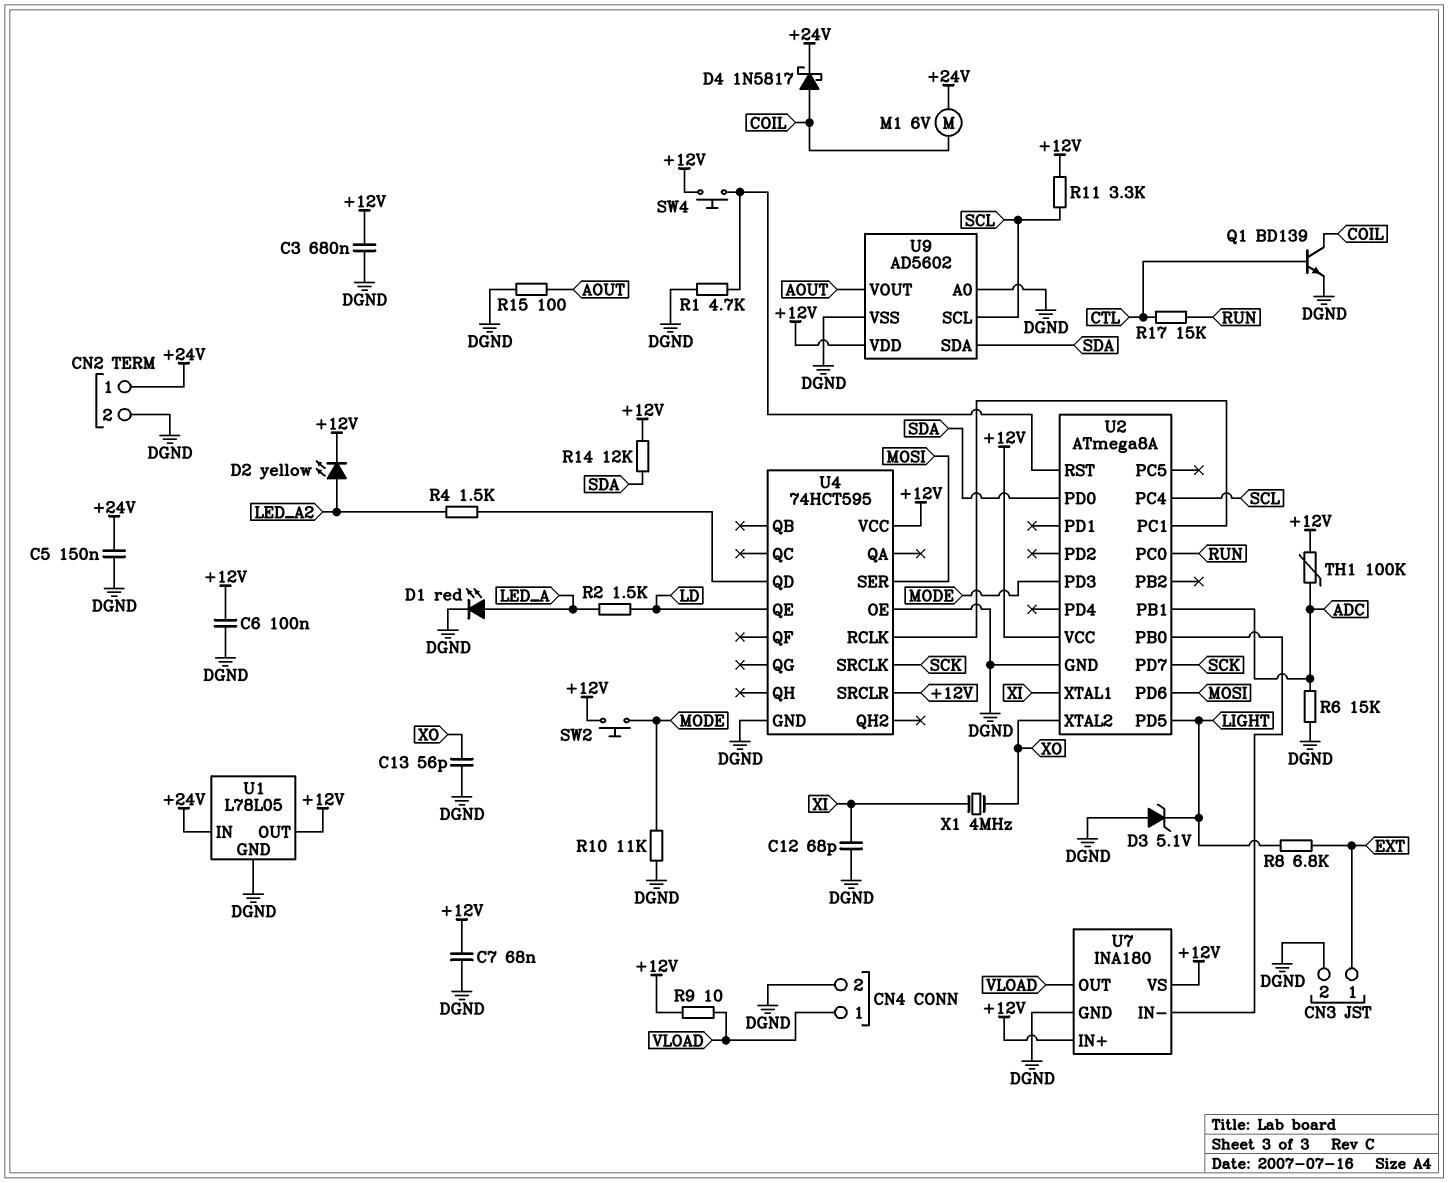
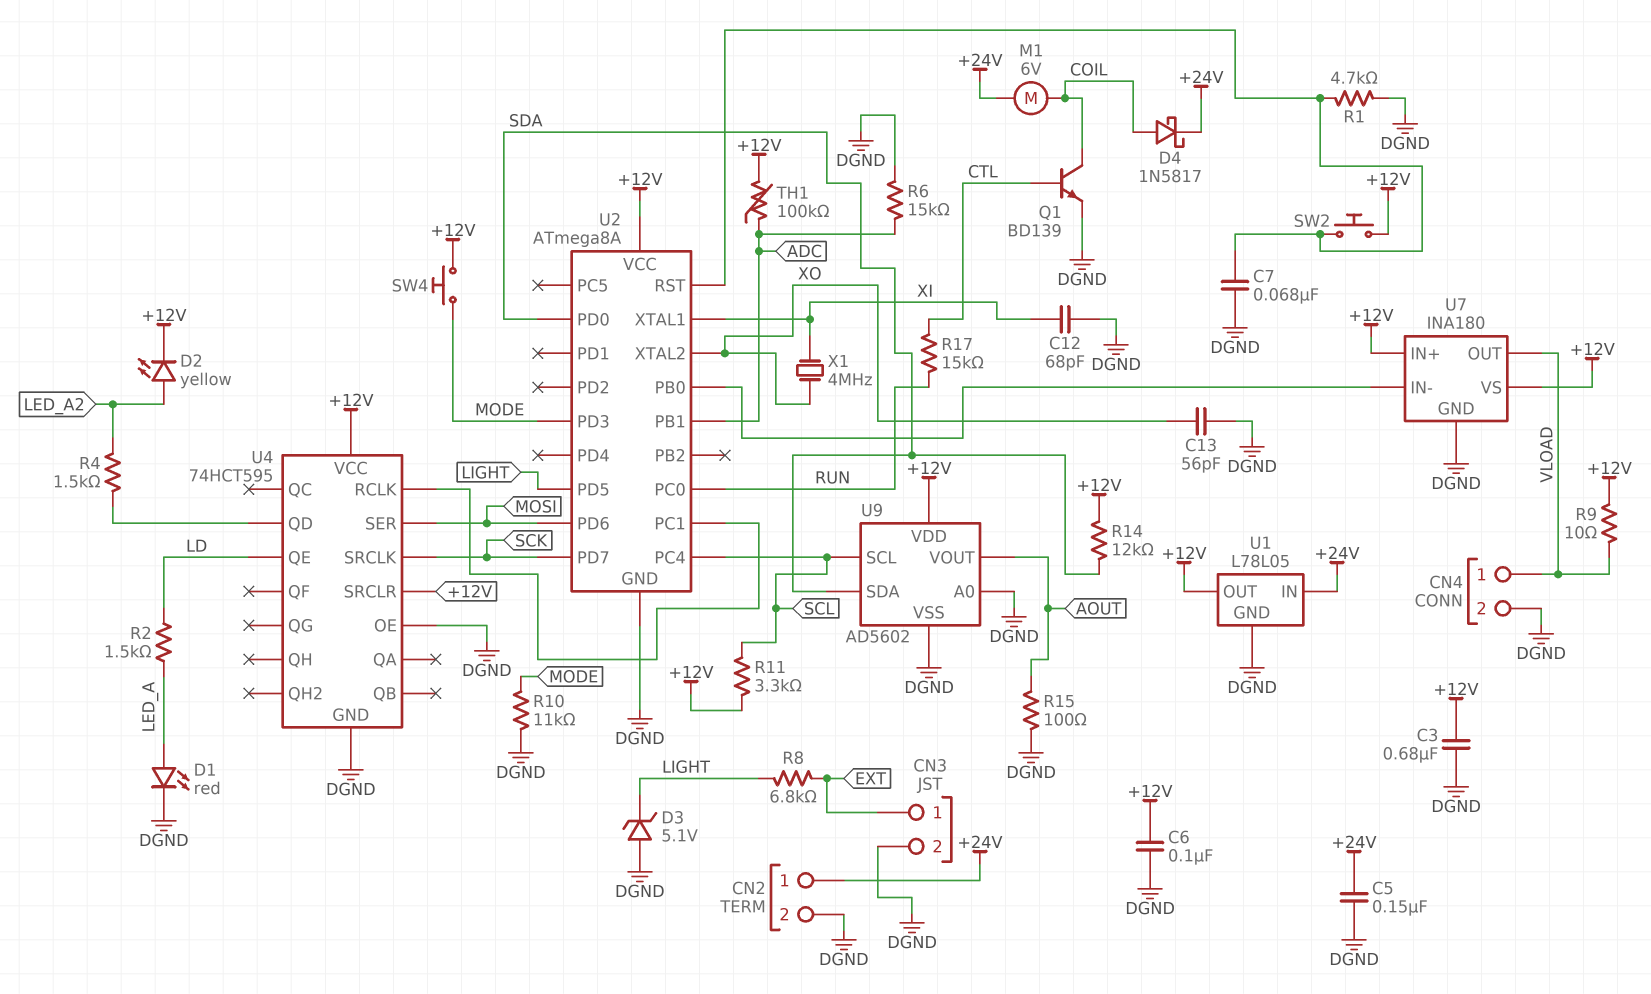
C7: 68nF (+12V, DGND) -> 68nF (DGND, U2/RST)
SW2: button (+12V, MODE) -> button (+12V, U2/RST)
SW4: button (+12V, U2/RST) -> button (+12V, MODE)

